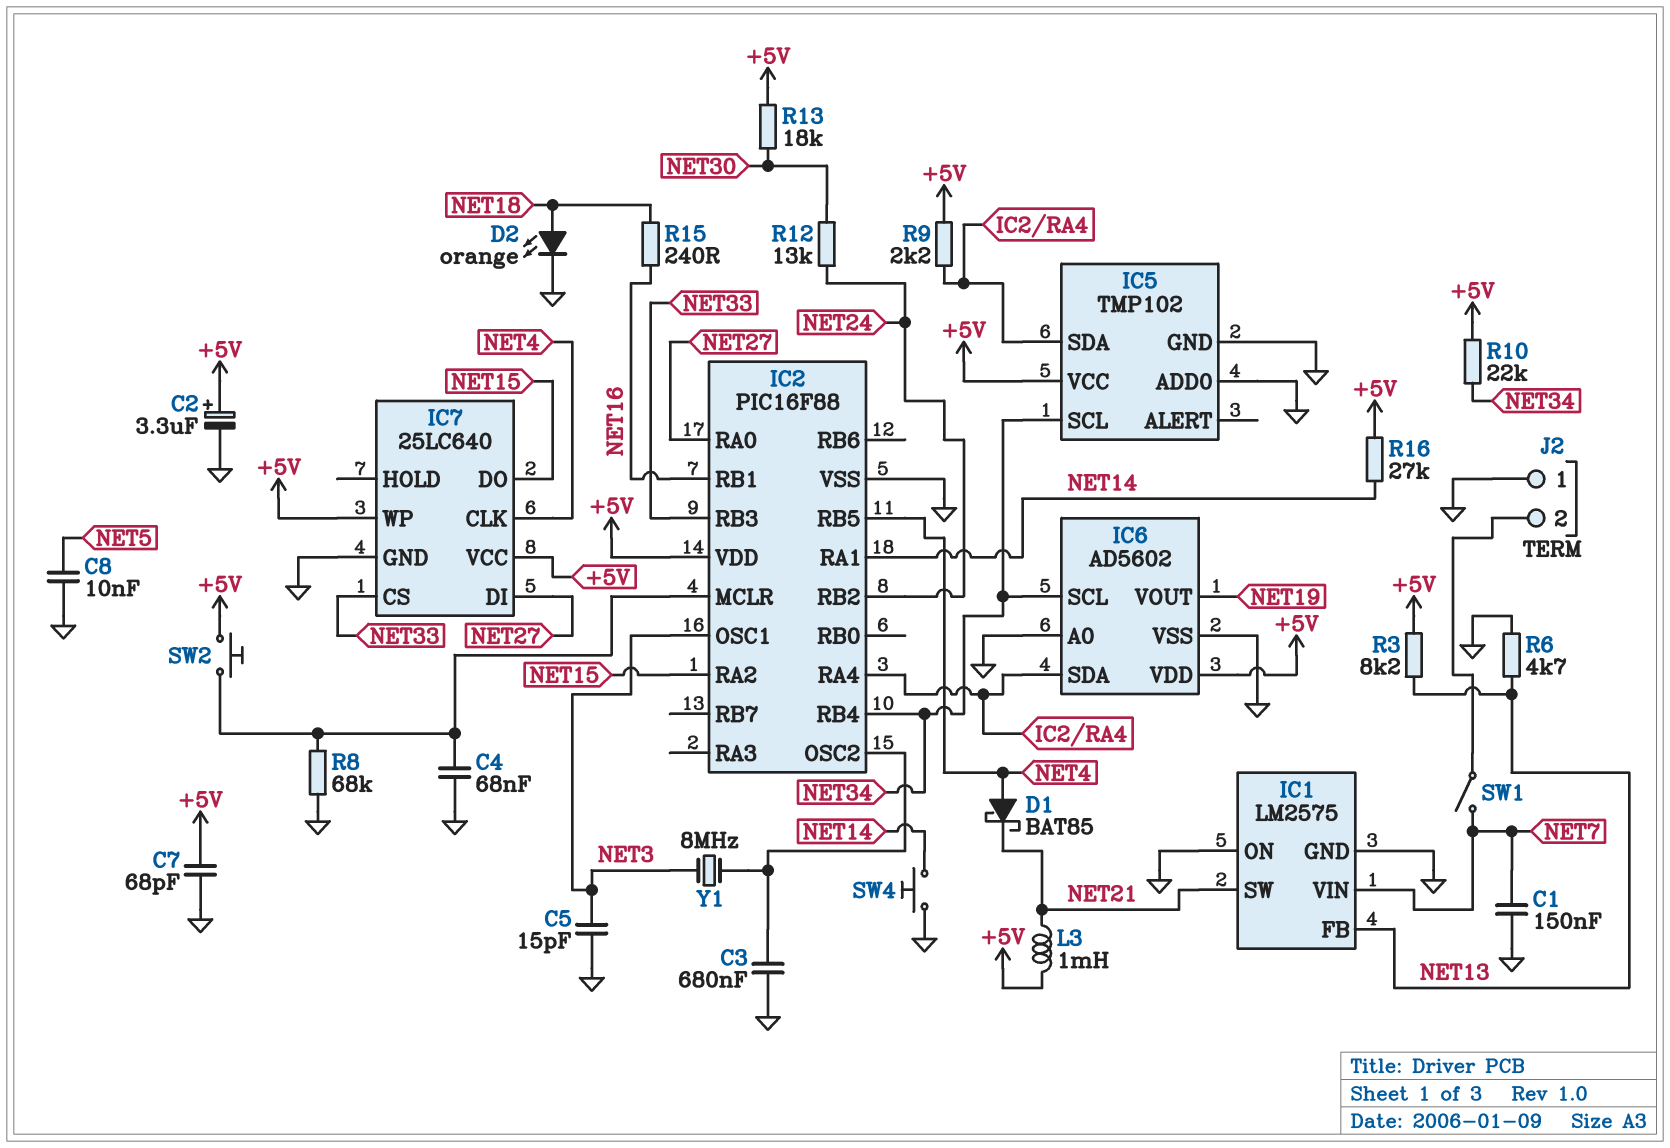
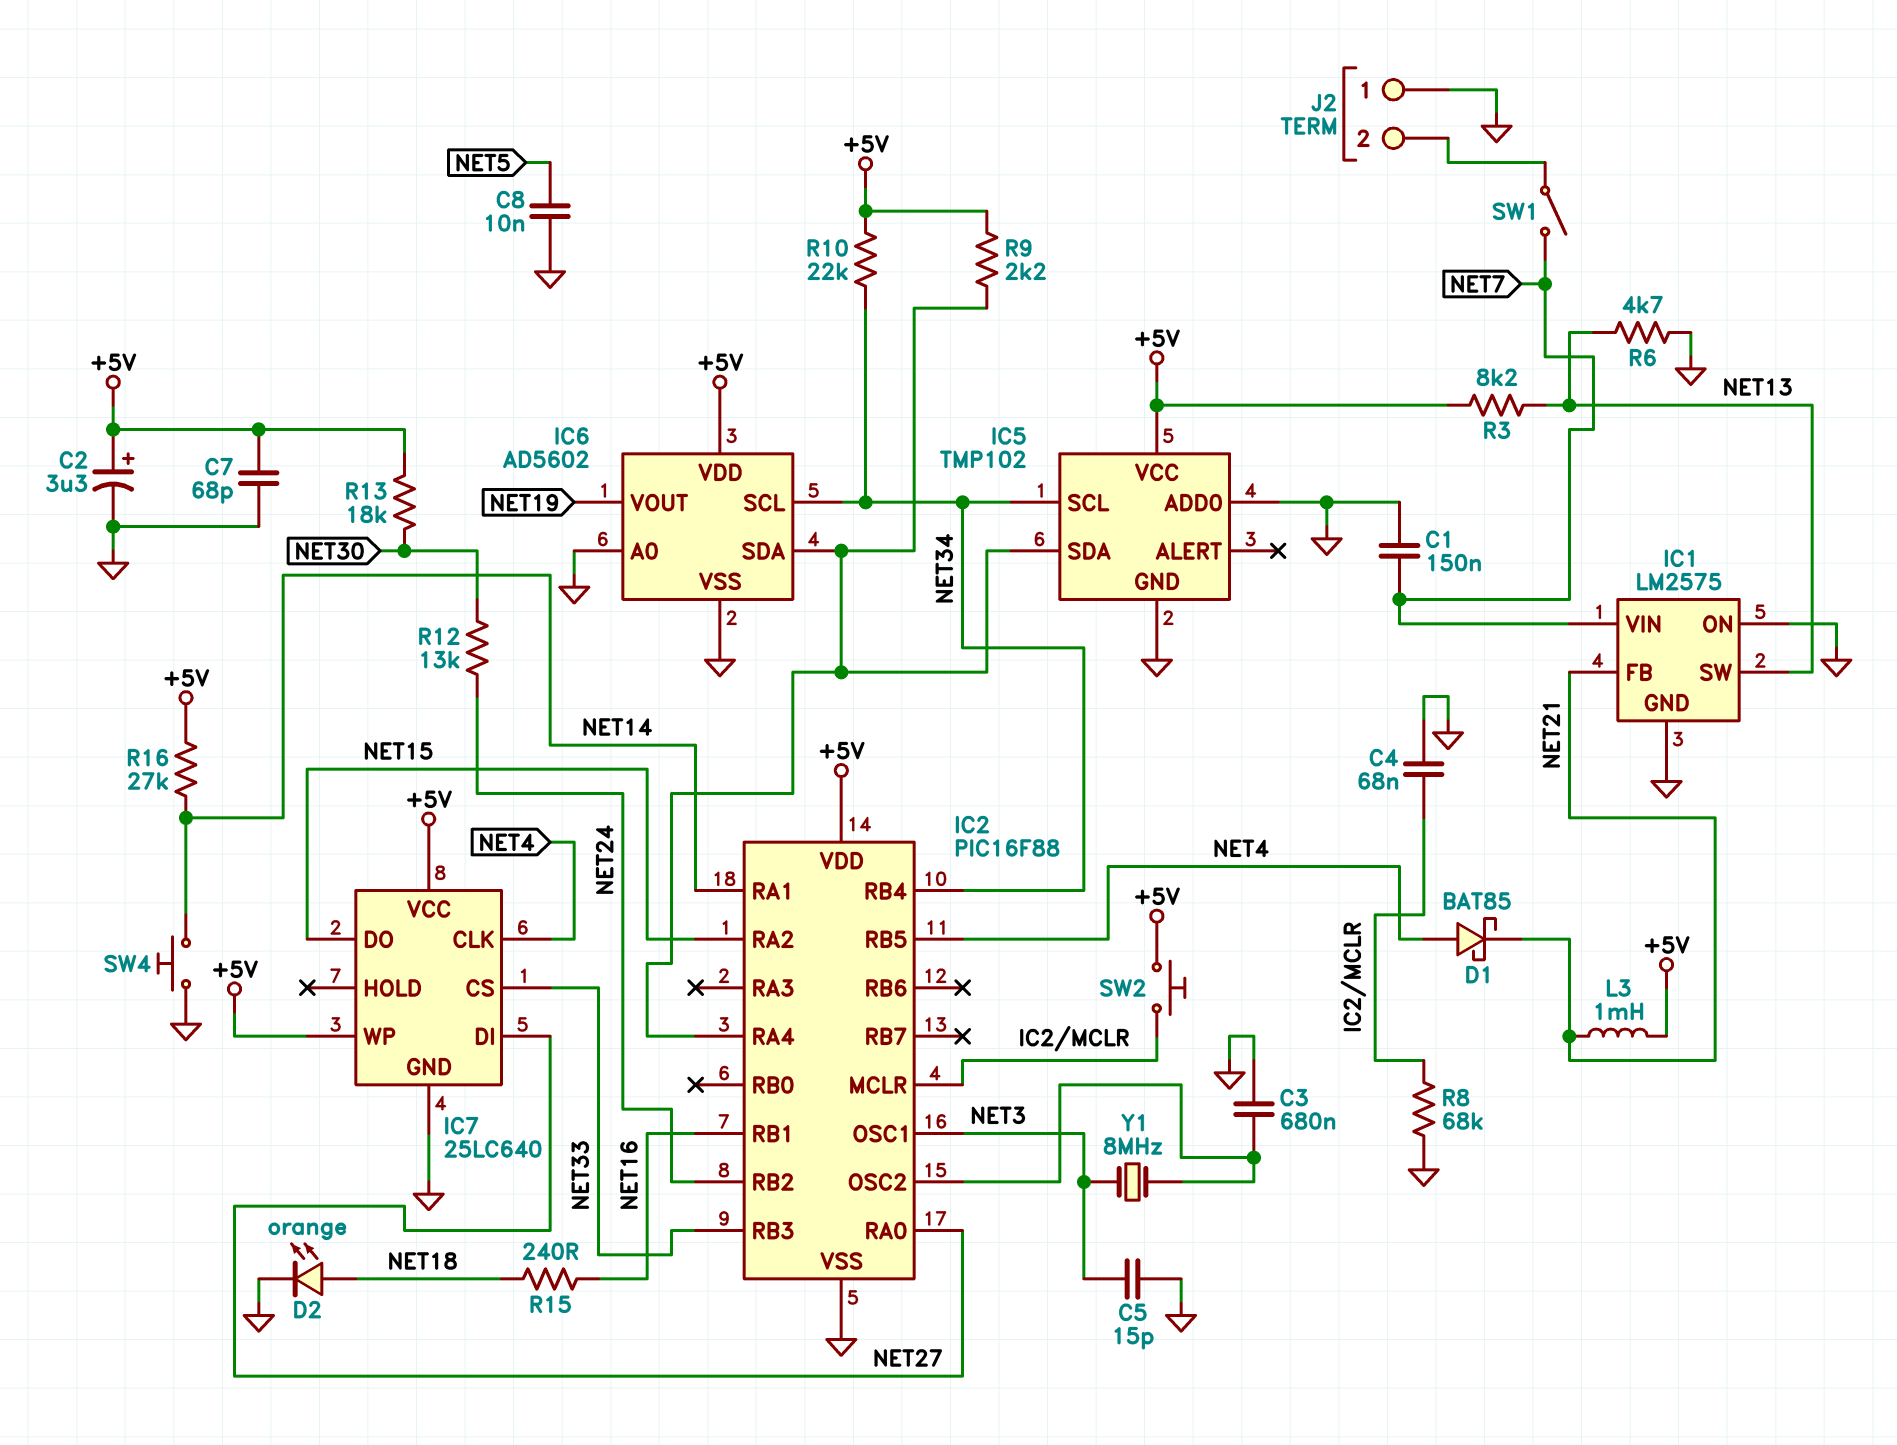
IC1 pin FB: NET13 -> NET21
IC1 pin SW: NET21 -> NET13

